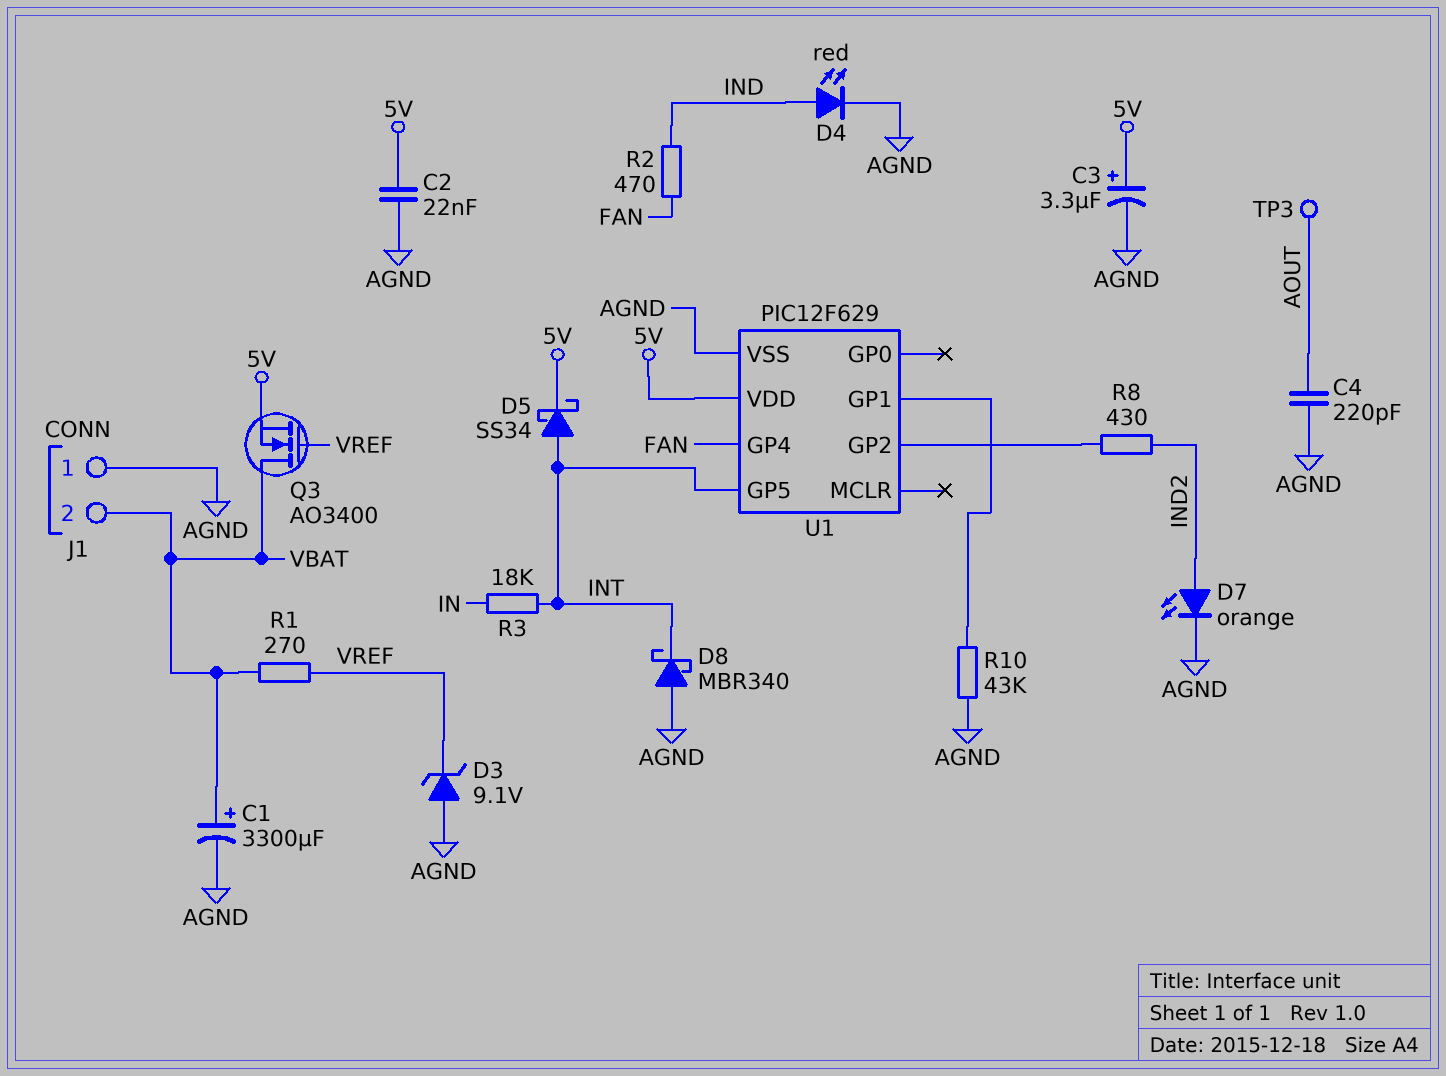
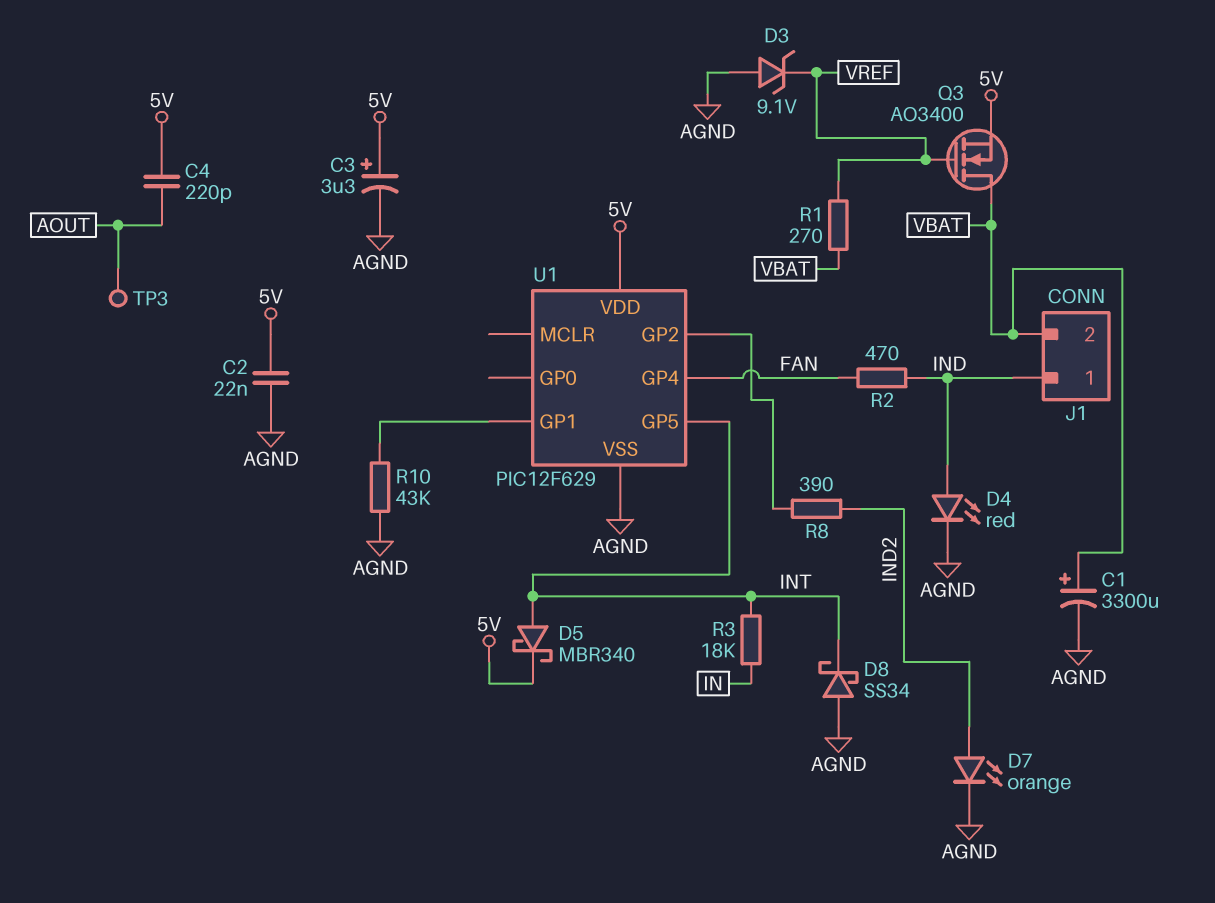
C4: 220pF (AGND, AOUT) -> 220pF (5V, AOUT)
D5: schottky SS34 (A INT, K 5V) -> schottky MBR340 (A INT, K 5V)
D8: schottky MBR340 (A AGND, K INT) -> schottky SS34 (A AGND, K INT)
J1 pin 1: AGND -> IND
R8: 430 (IND2, U1/GP2) -> 390 (IND2, U1/GP2)

